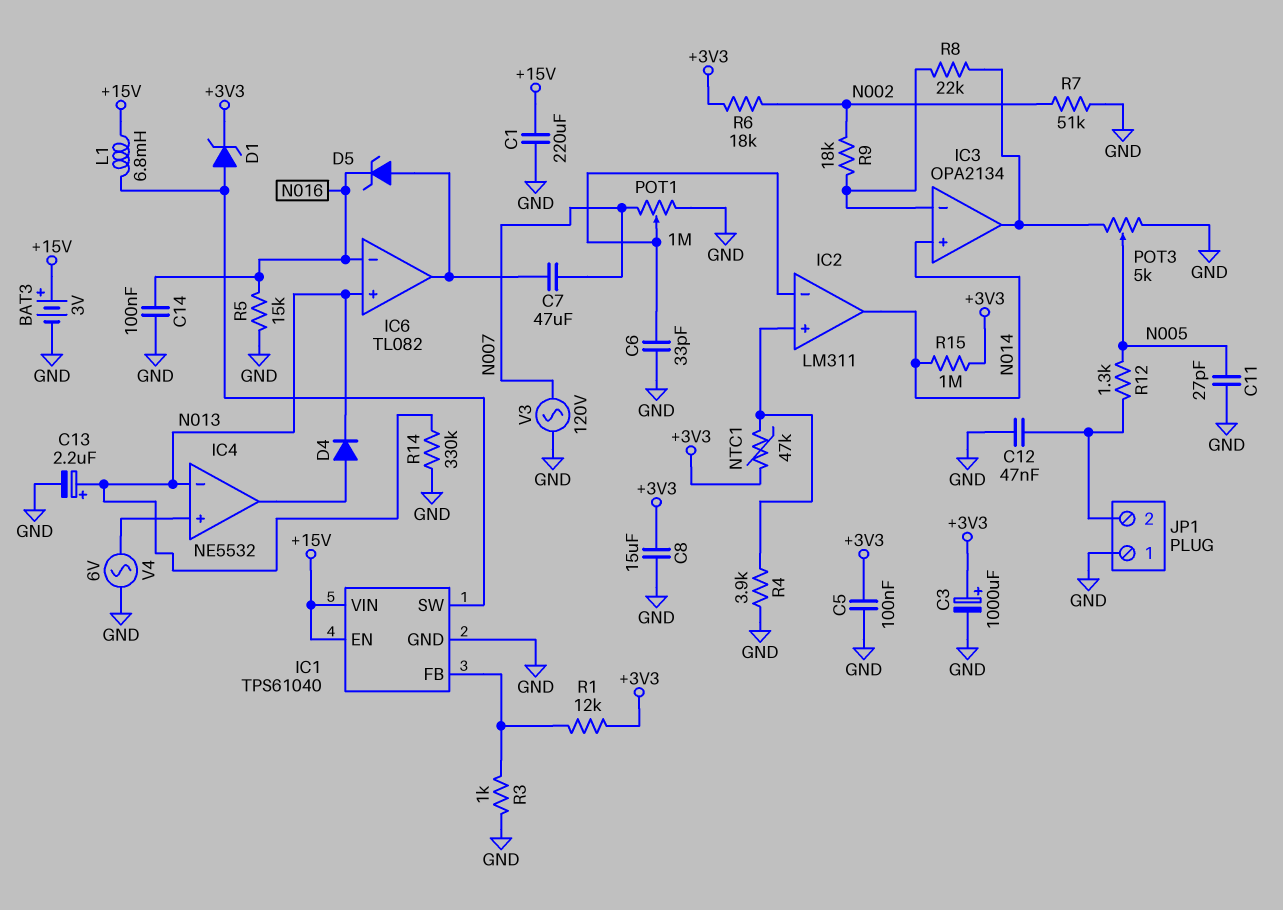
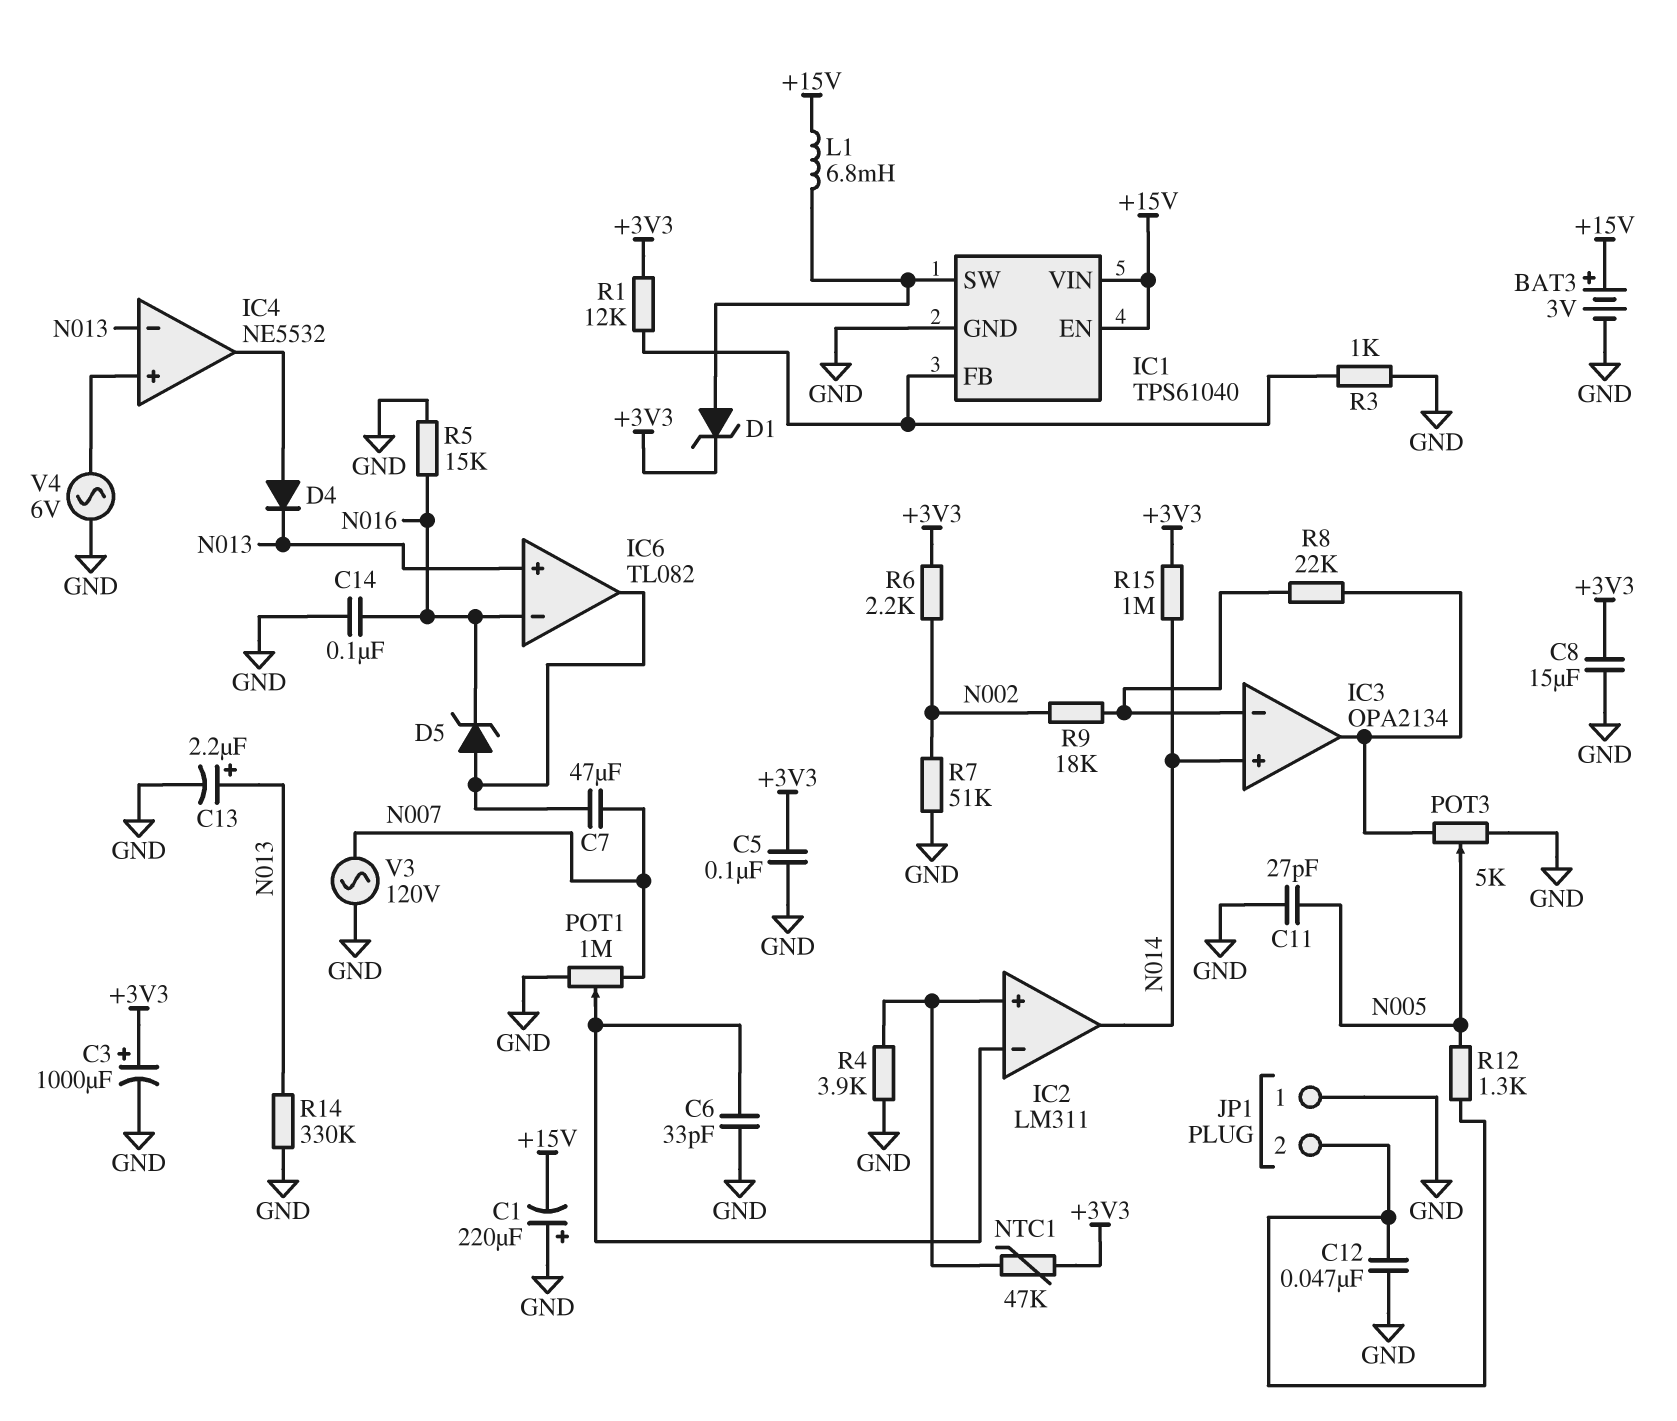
C1: 220uF (+15V, GND) -> 220uF (plus GND, minus +15V)
R6: 18k (+3V3, N002) -> 2.2k (+3V3, N002)

